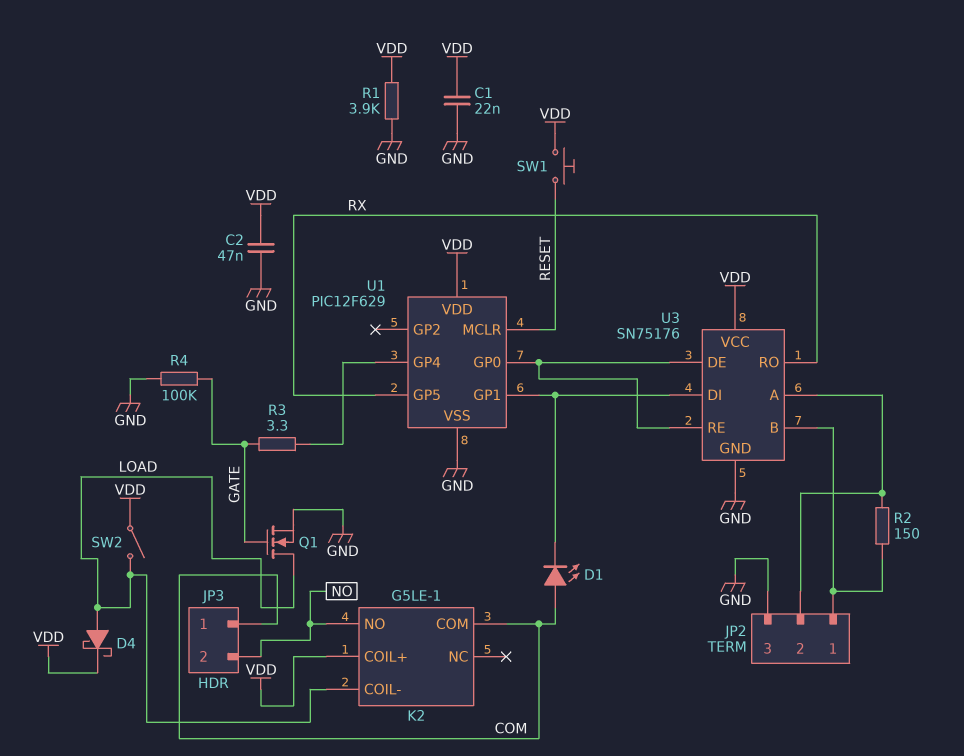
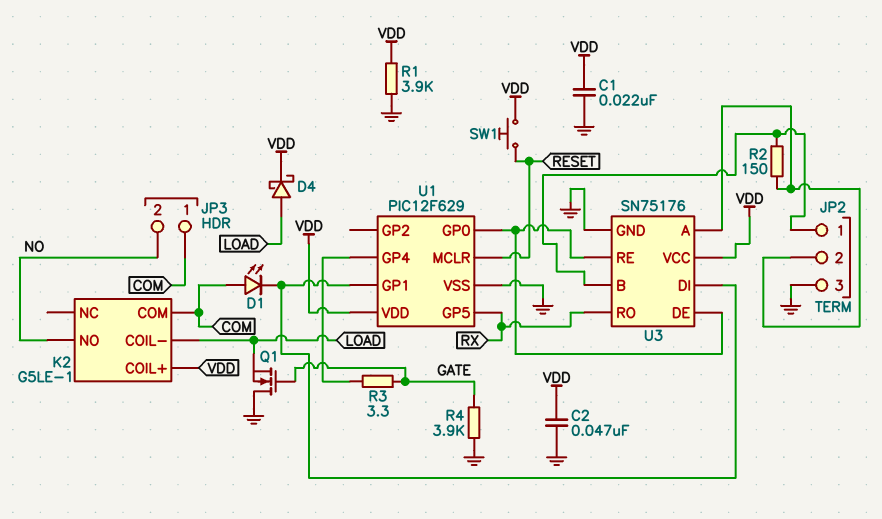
Q1: NMOS (G GATE, D LOAD, S GND) -> NMOS (G GATE, D GND, S LOAD)
R4: 100k (GATE, GND) -> 3.9k (GATE, GND)
SW2: switch (LOAD, VDD) -> none

